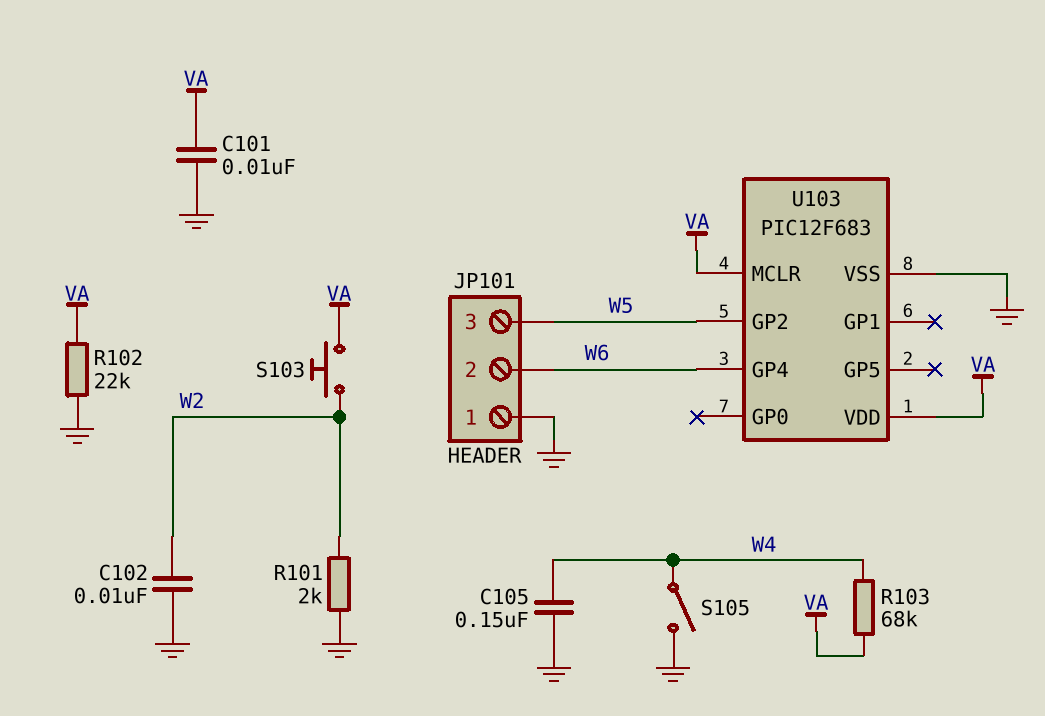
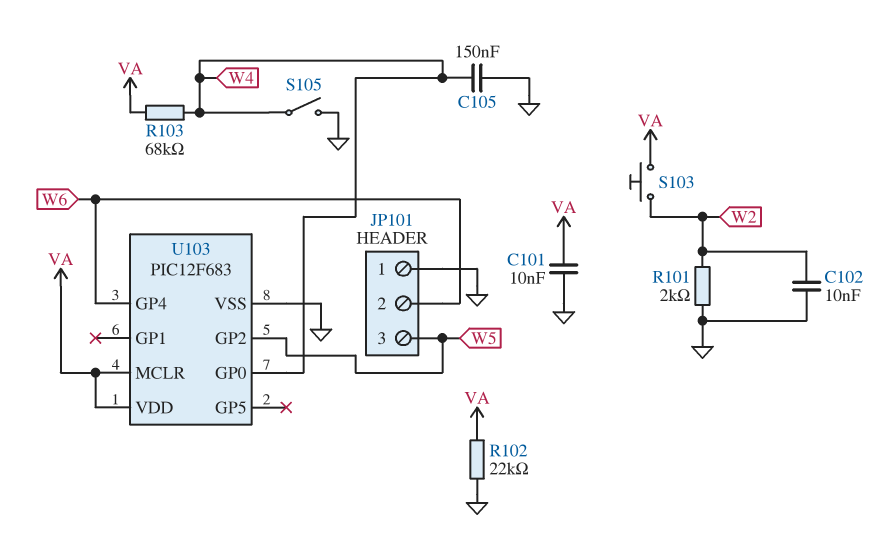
U103 pin GP0: none -> W4

